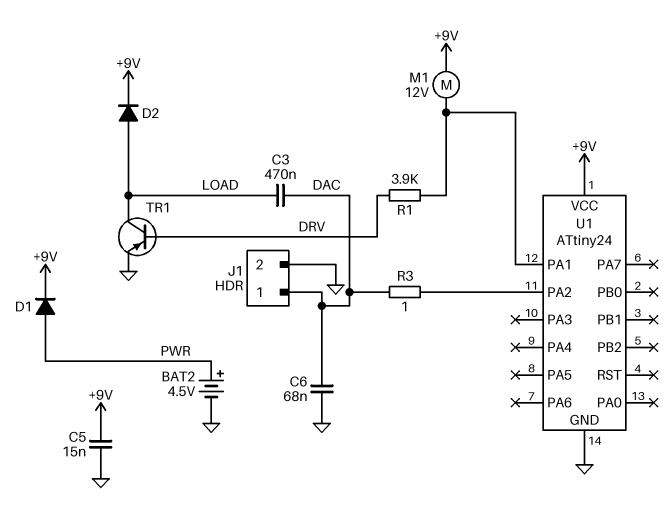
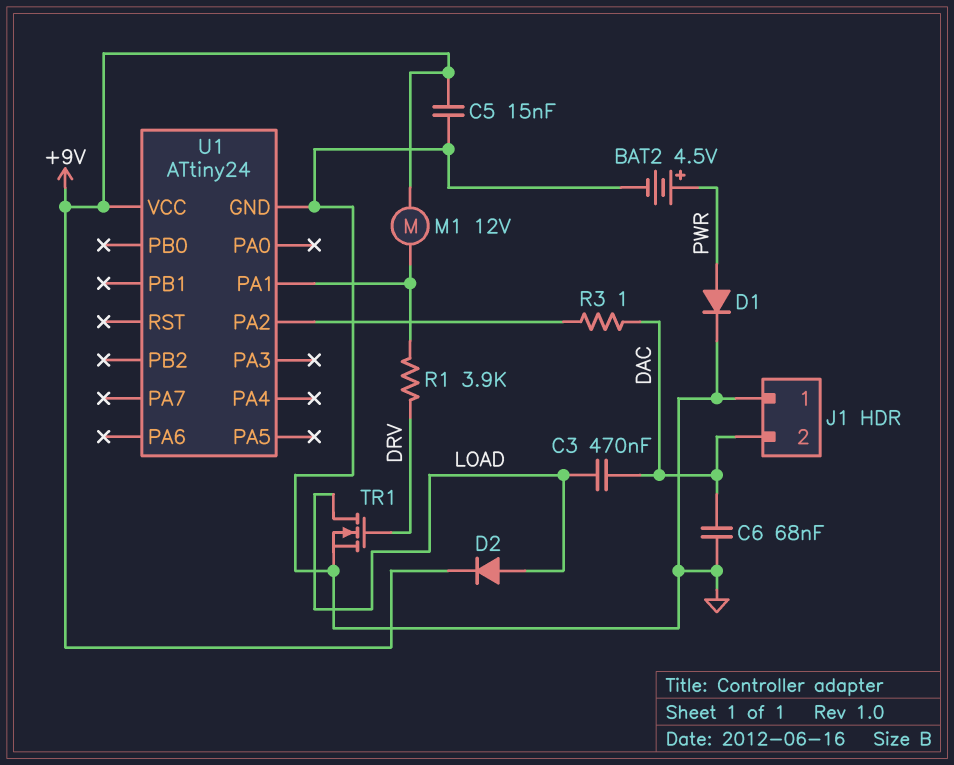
D1: diode (A PWR, K +9V) -> diode (A PWR, K GND)
J1 pin 1: DAC -> GND
J1 pin 2: GND -> DAC
TR1: PNP (B DRV, C LOAD, E GND) -> NMOS (G DRV, D LOAD, S GND)

